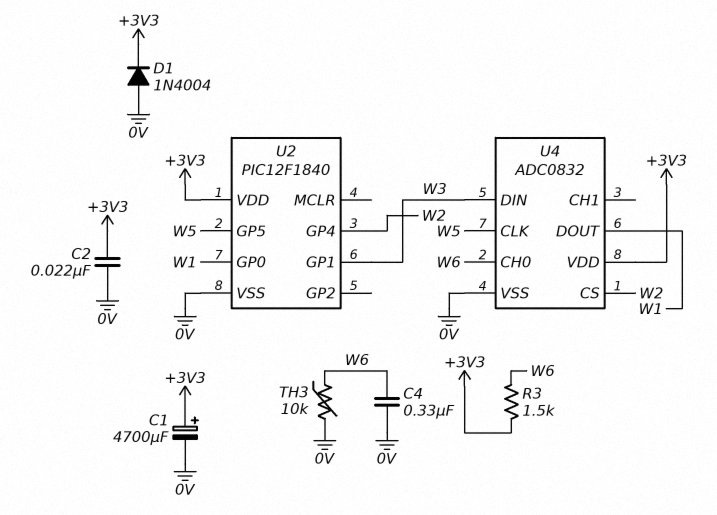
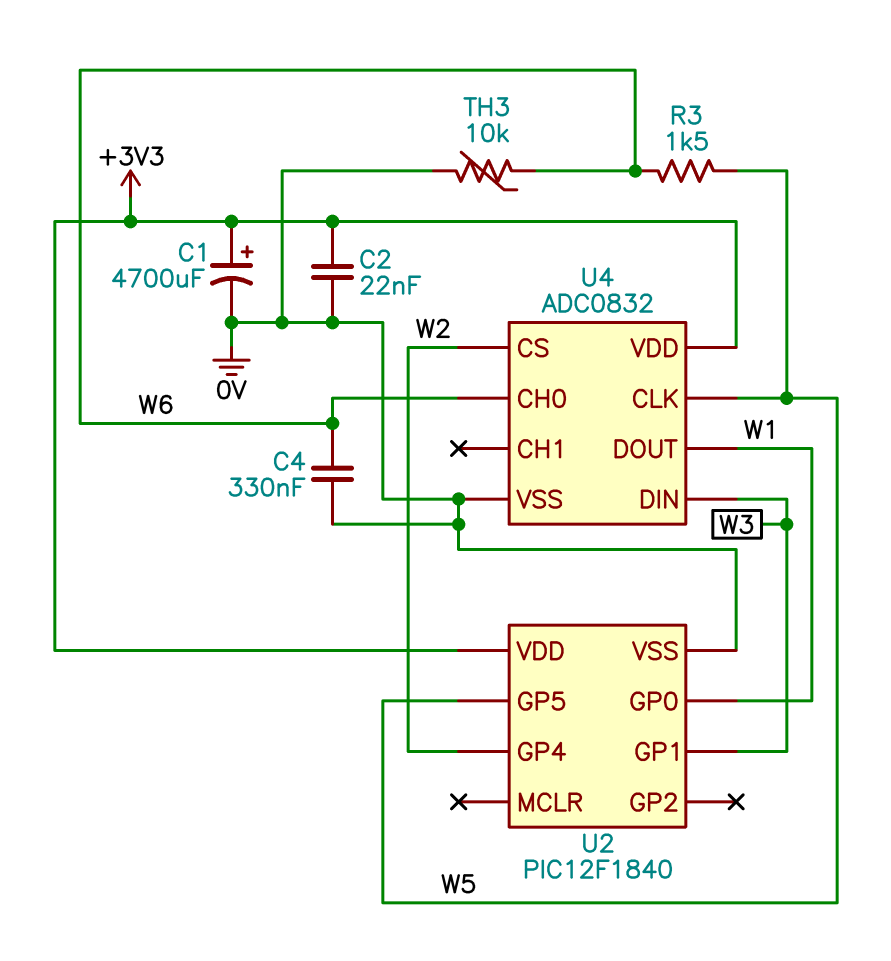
D1: diode 1N4004 (A 0V, K +3V3) -> none
R3: 1.5k (+3V3, W6) -> 1.5k (W5, W6)

